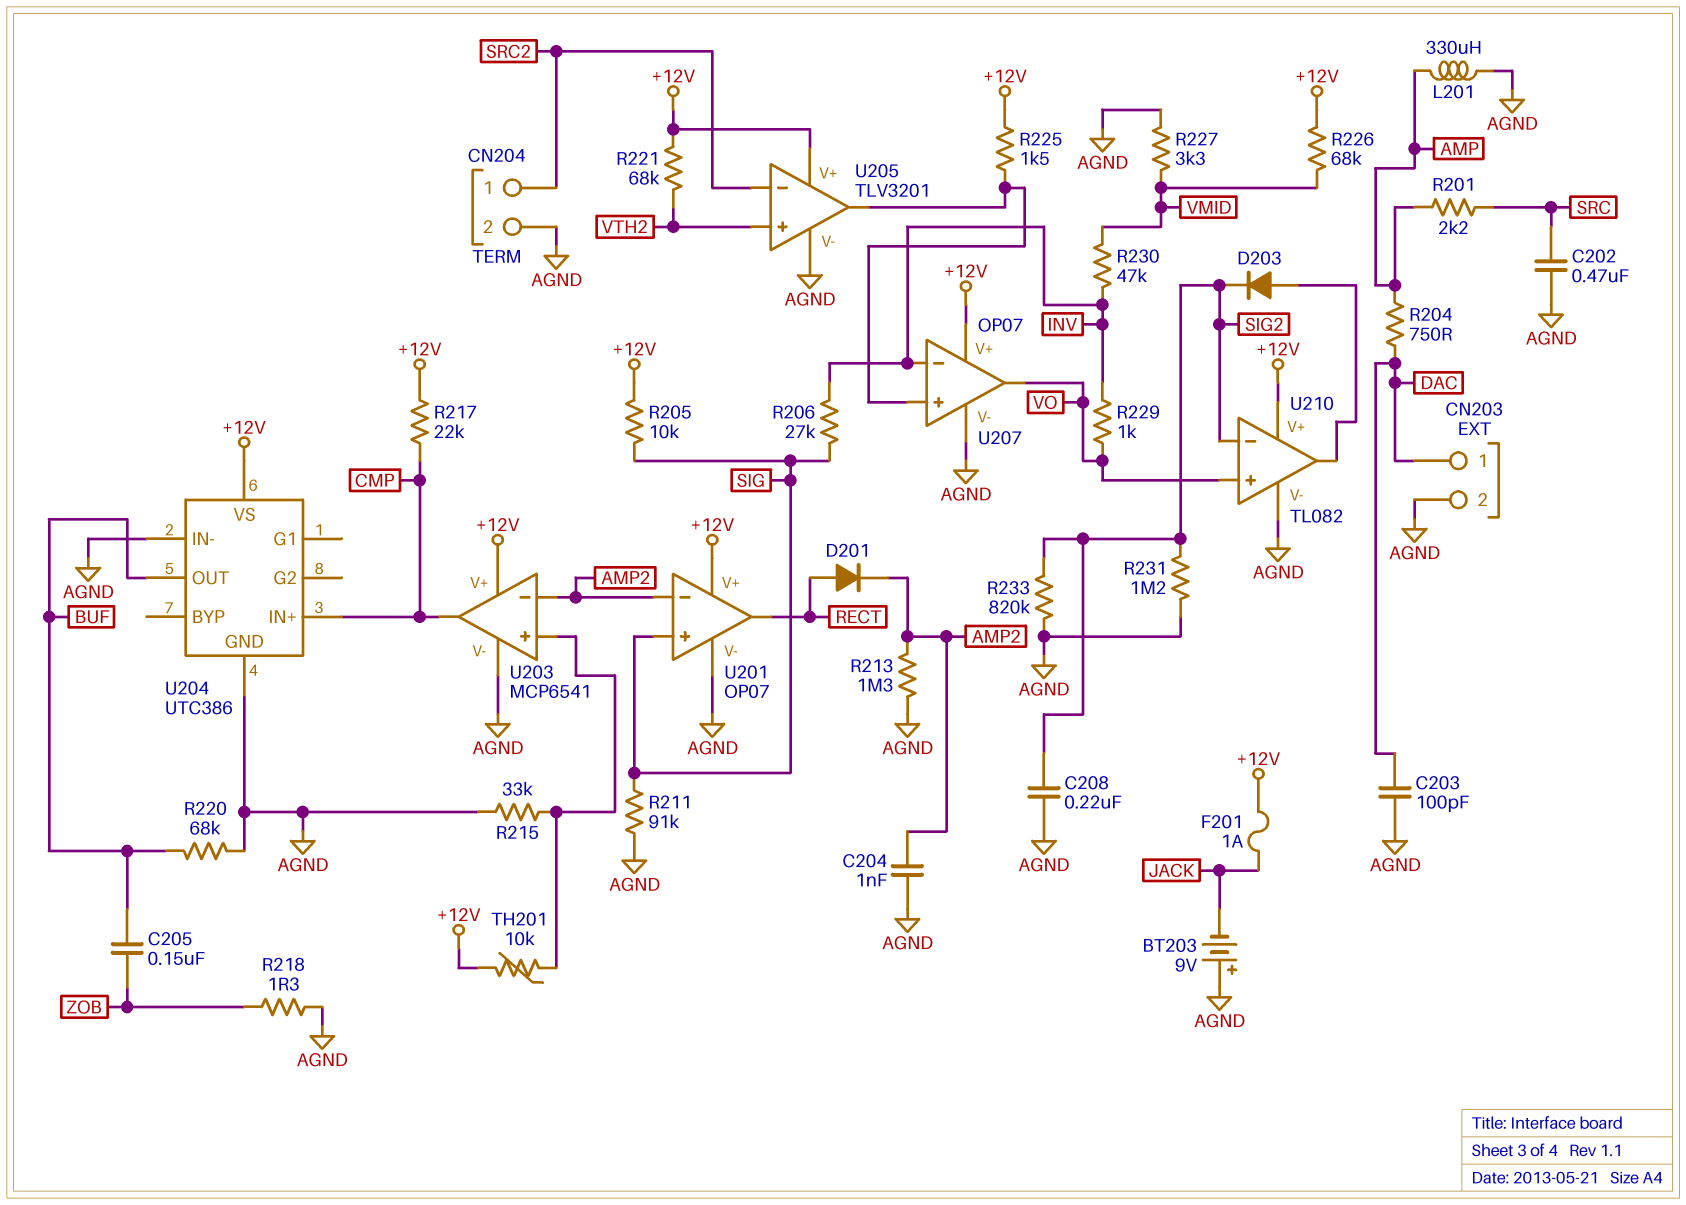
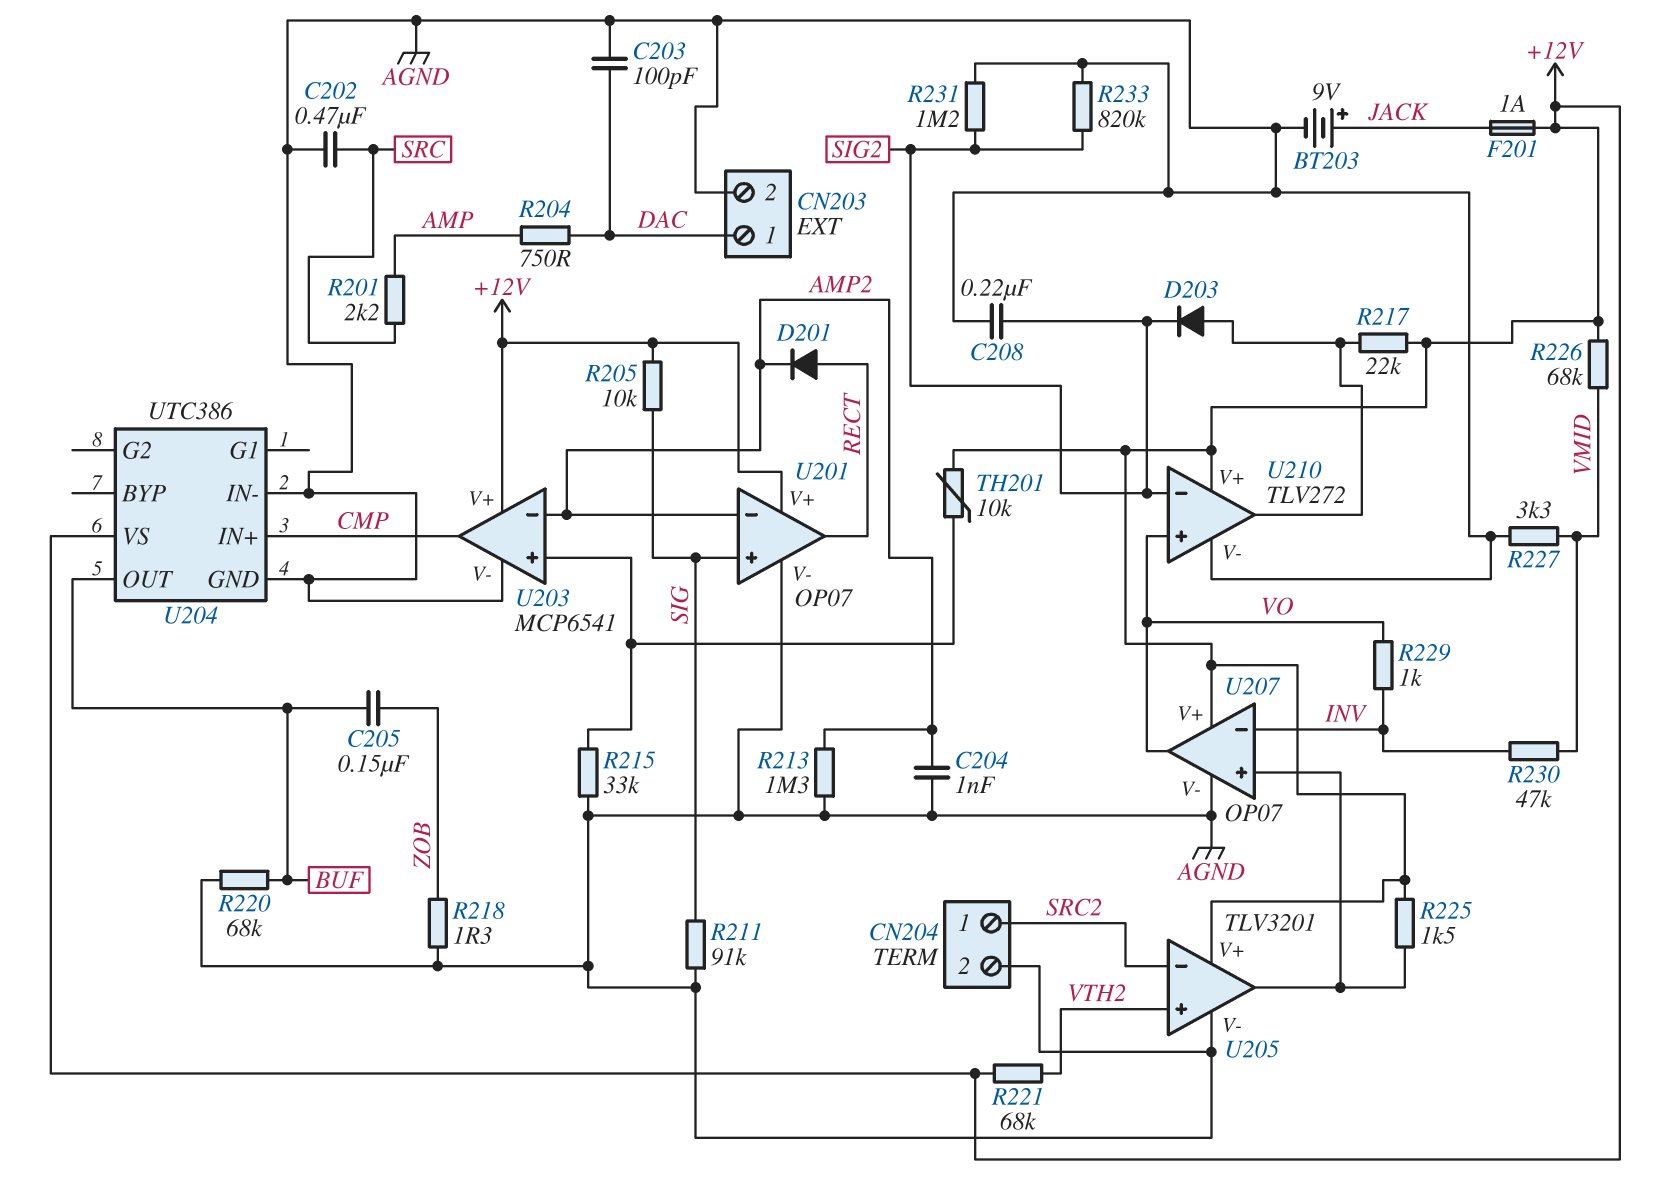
BT203: 9V (plus AGND, minus JACK) -> 9V (plus JACK, minus AGND)
L201: 330uH (AGND, AMP) -> none
R206: 27k (INV, SIG) -> none
R217: 22k (+12V, CMP) -> 22k (+12V, U210/out)
U210: TL082 -> TLV272

